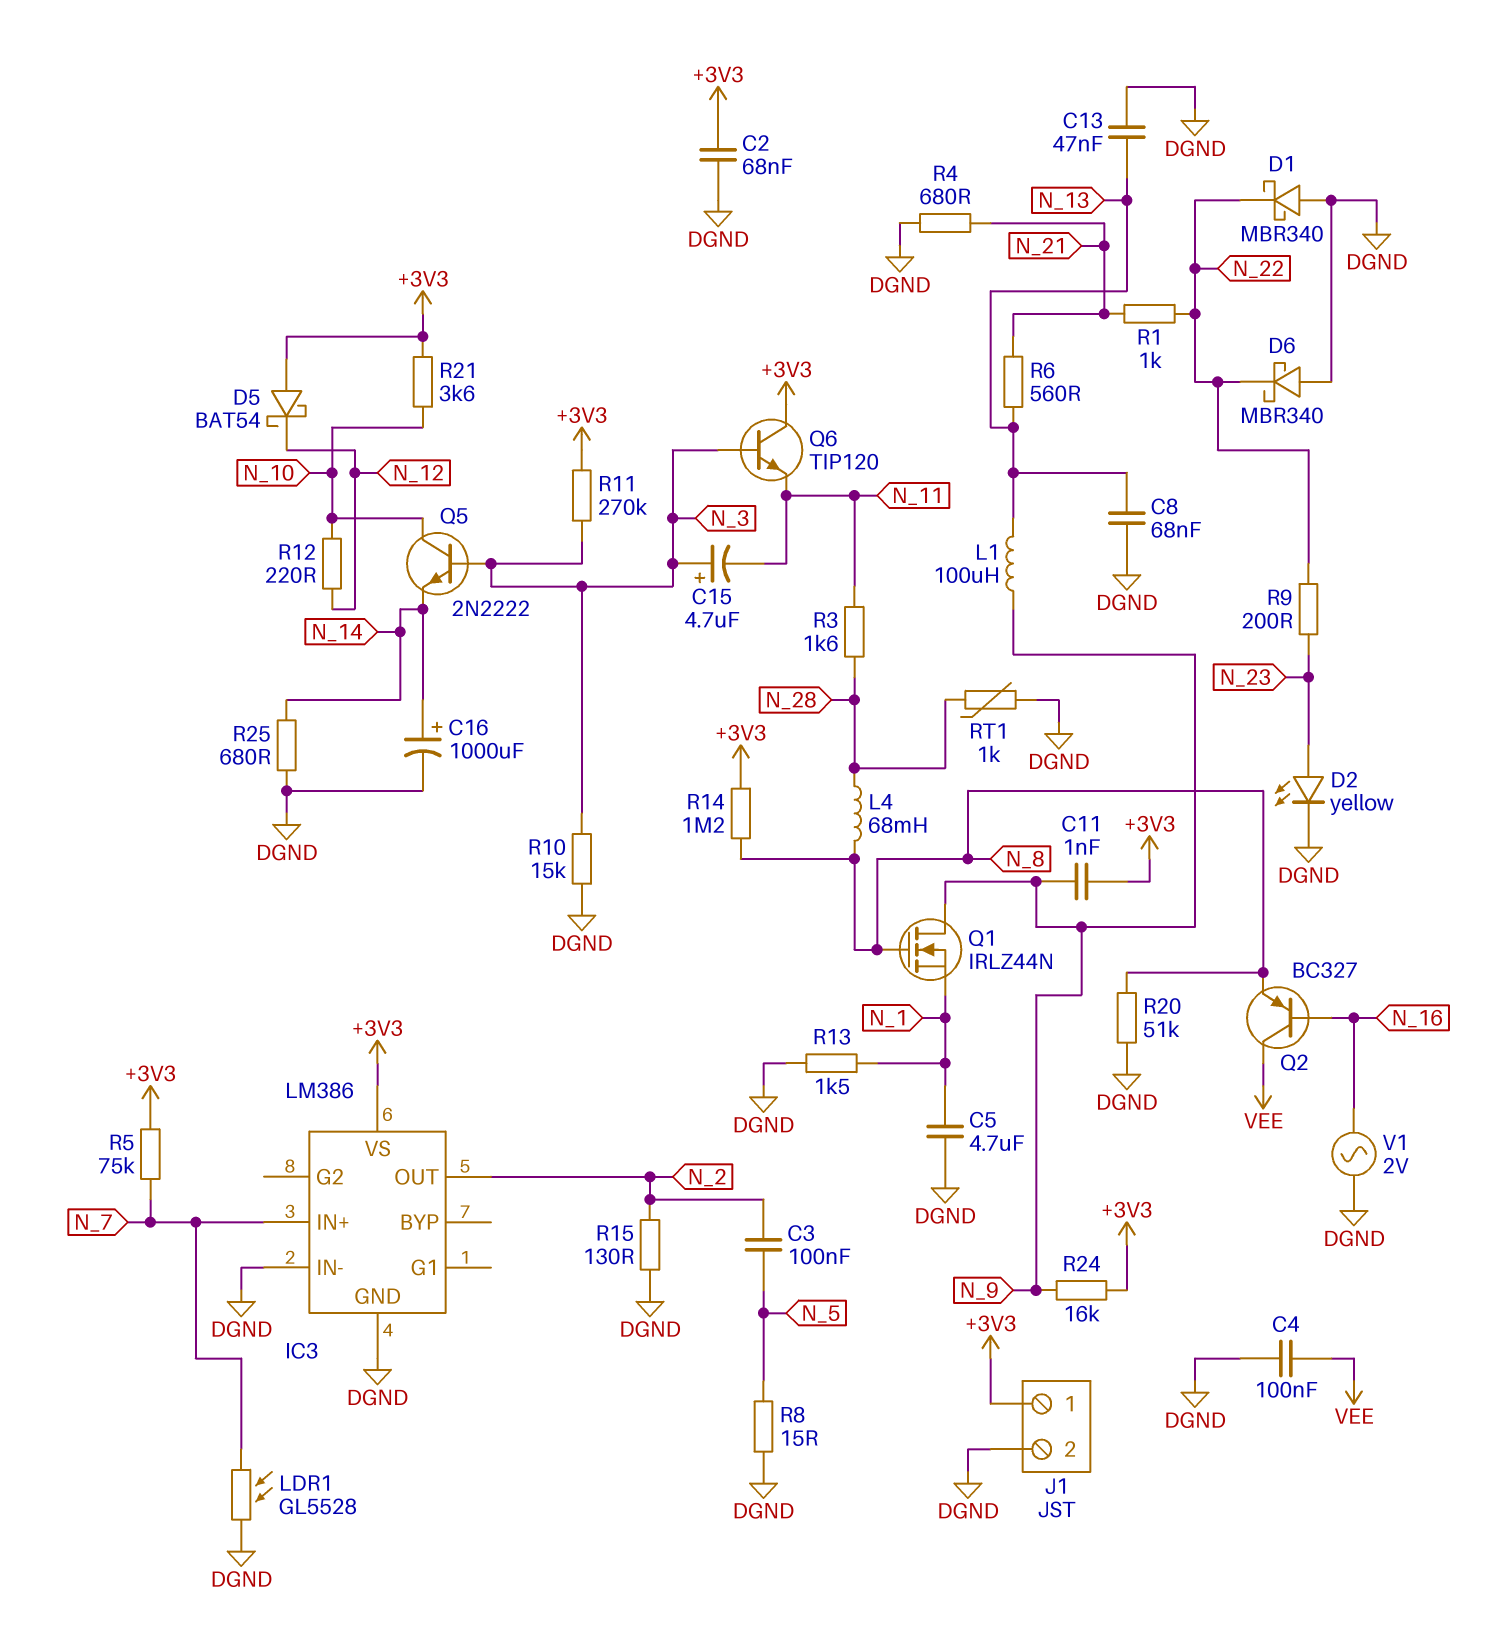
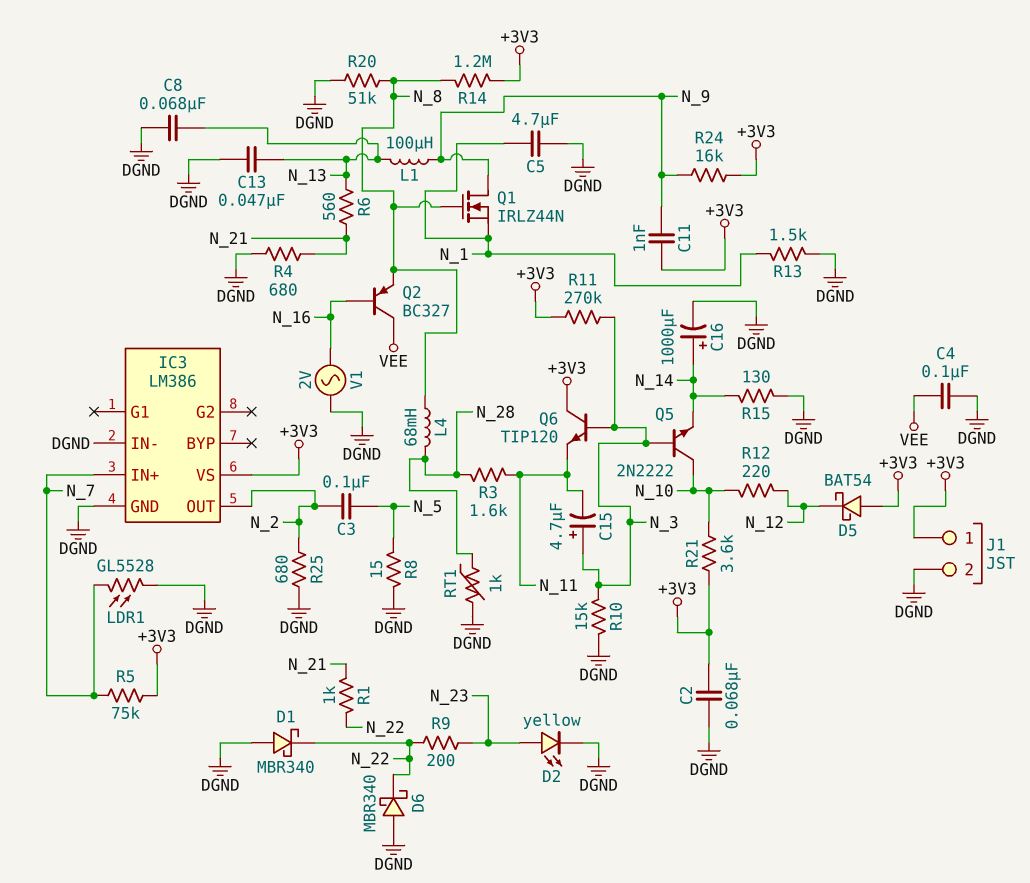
R15: 130 (DGND, N_2) -> 130 (DGND, N_14)
R25: 680 (DGND, N_14) -> 680 (DGND, N_2)

